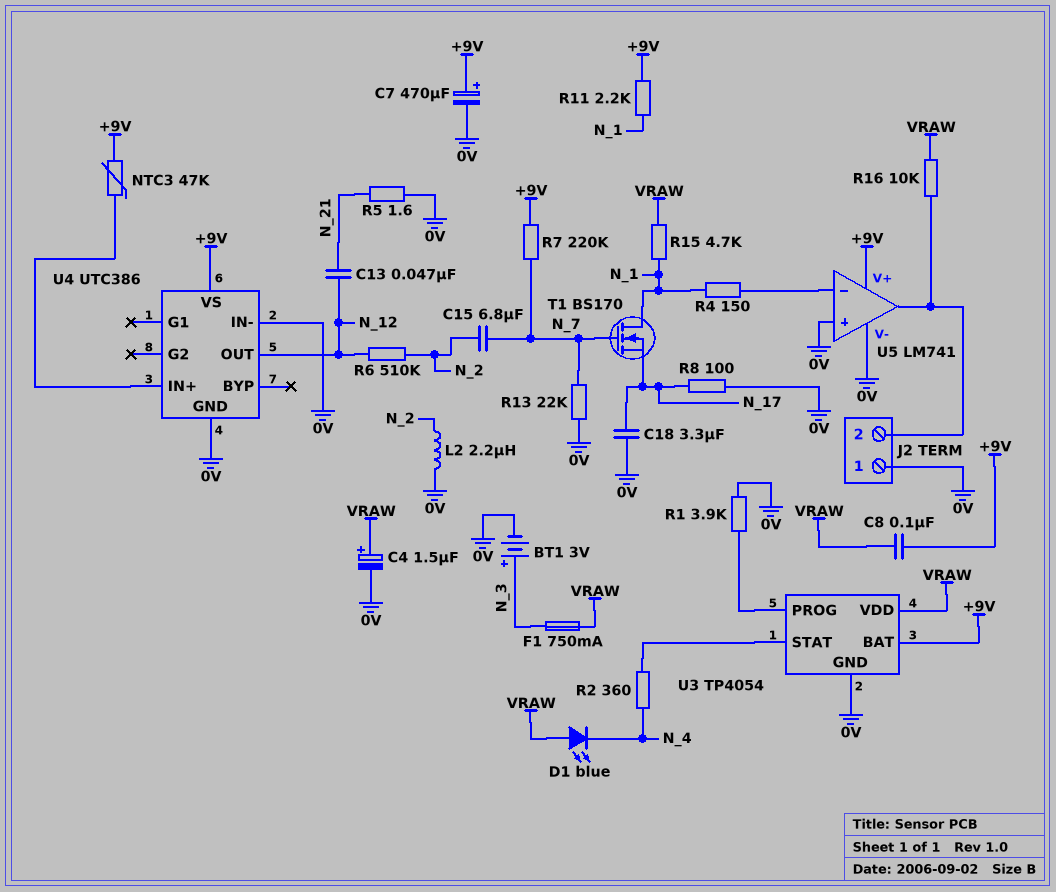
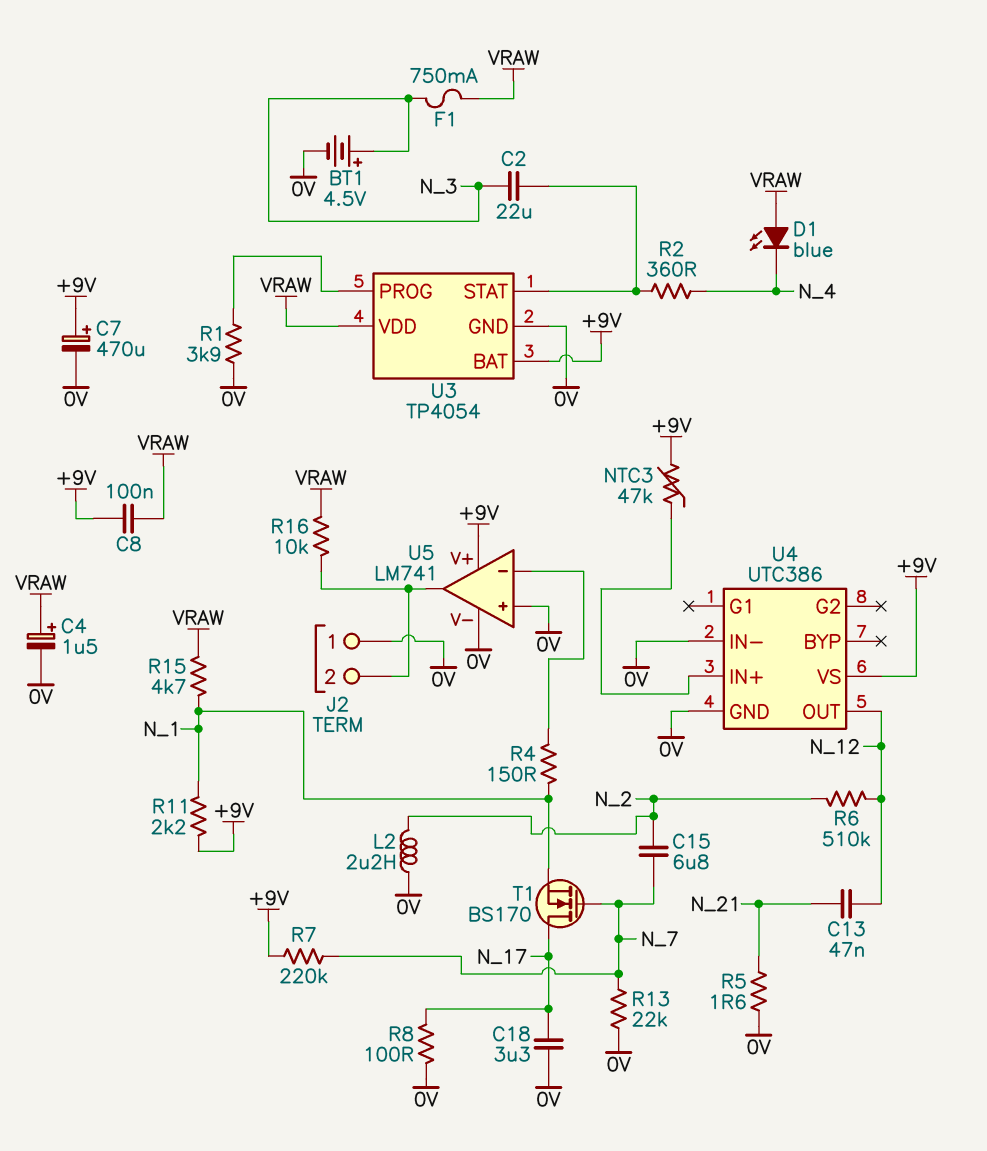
BT1: 3V (plus N_3, minus 0V) -> 4.5V (plus N_3, minus 0V)
C2: none -> 22uF (N_3, U3/STAT)
T1: NMOS BS170 (G N_7, D N_1, S N_17) -> NMOS BS170 (G N_7, D N_17, S N_1)

